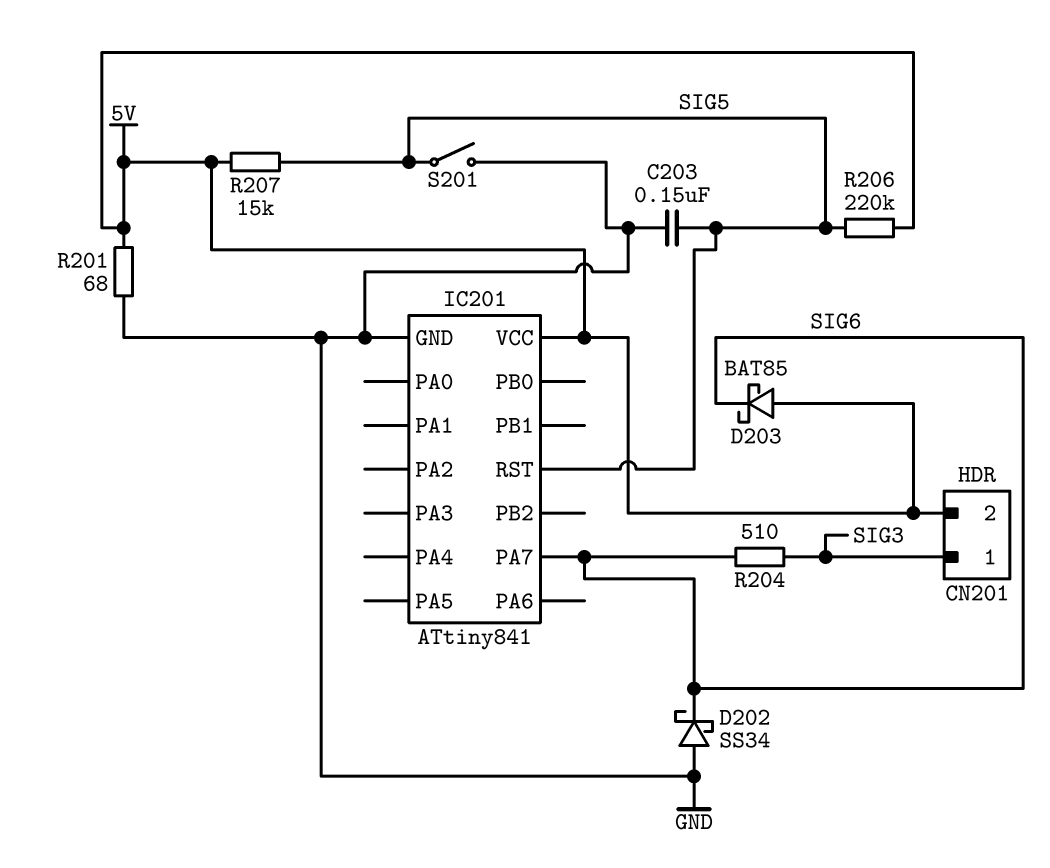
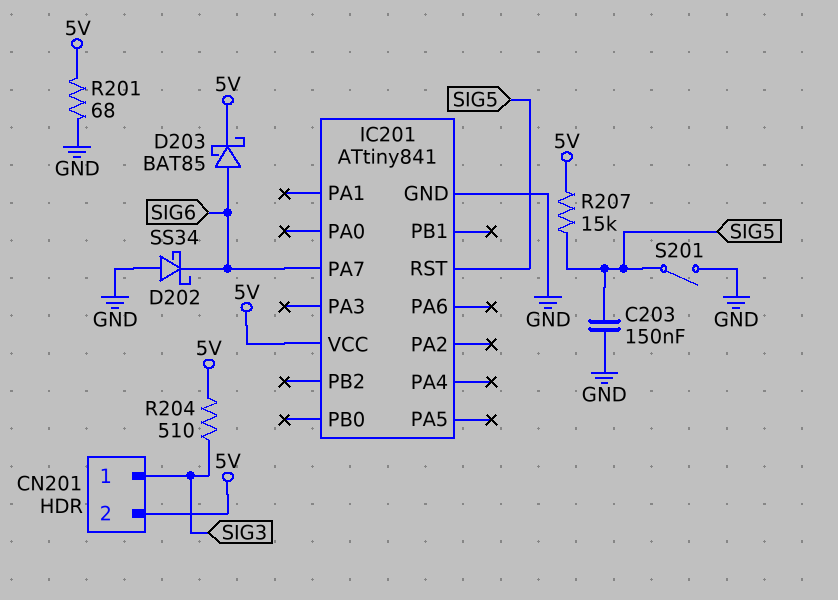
D203: schottky BAT85 (A 5V, K SIG6) -> schottky BAT85 (A SIG6, K 5V)
R204: 510 (SIG3, SIG6) -> 510 (5V, SIG3)
R206: 220k (5V, SIG5) -> none

